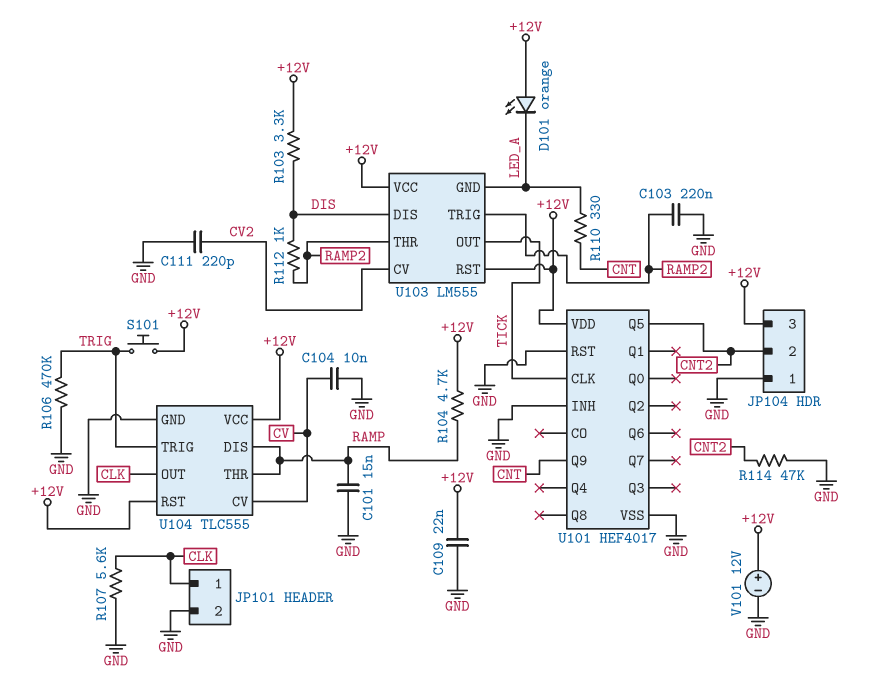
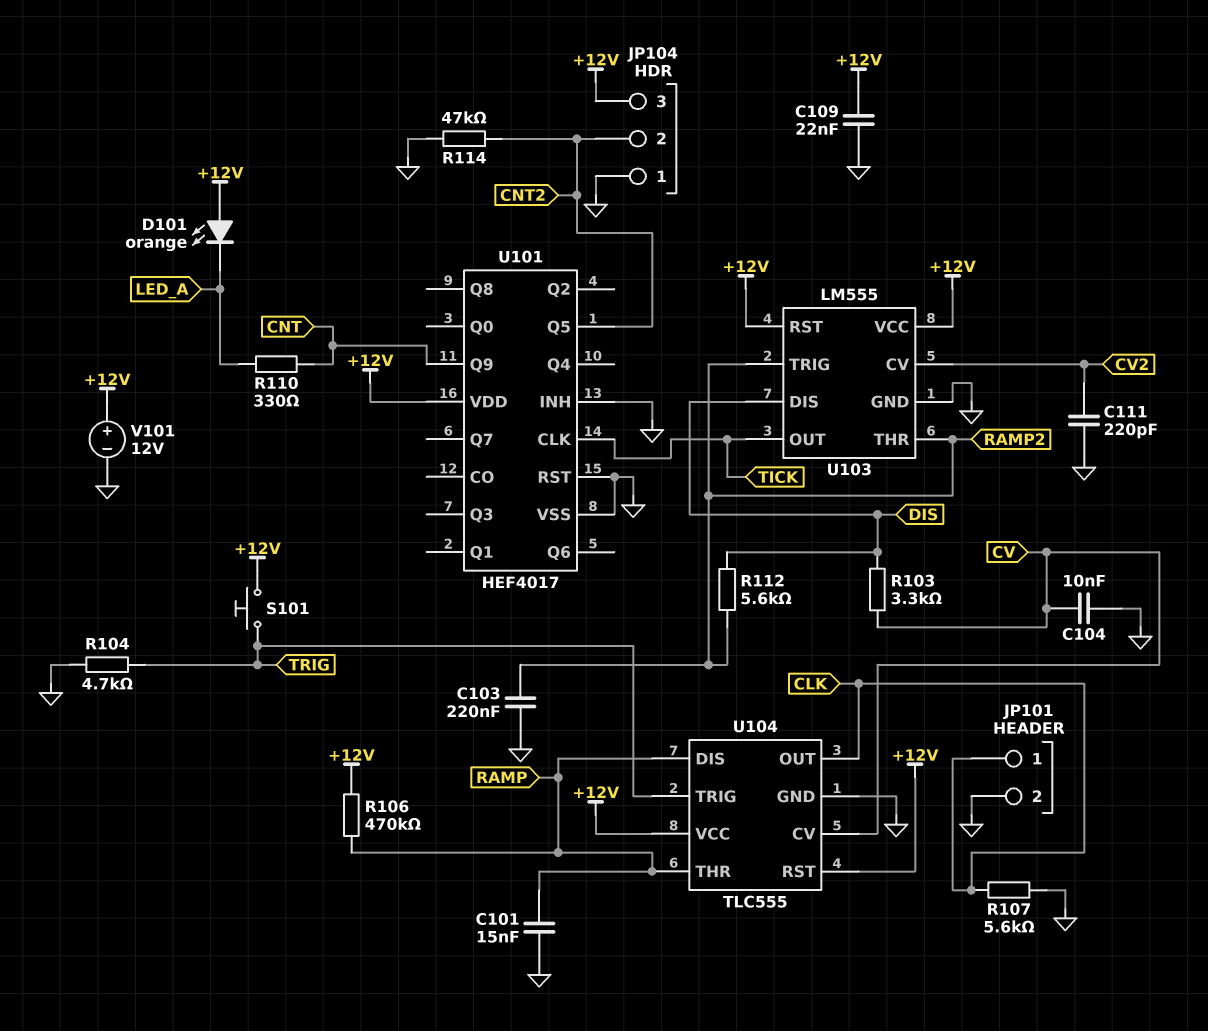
R103: 3.3k (+12V, DIS) -> 3.3k (CV, DIS)
R104: 4.7k (+12V, RAMP) -> 4.7k (GND, TRIG)
R106: 470k (GND, TRIG) -> 470k (+12V, RAMP)
R112: 1k (DIS, RAMP2) -> 5.6k (DIS, RAMP2)
U103 pin GND: LED_A -> GND

